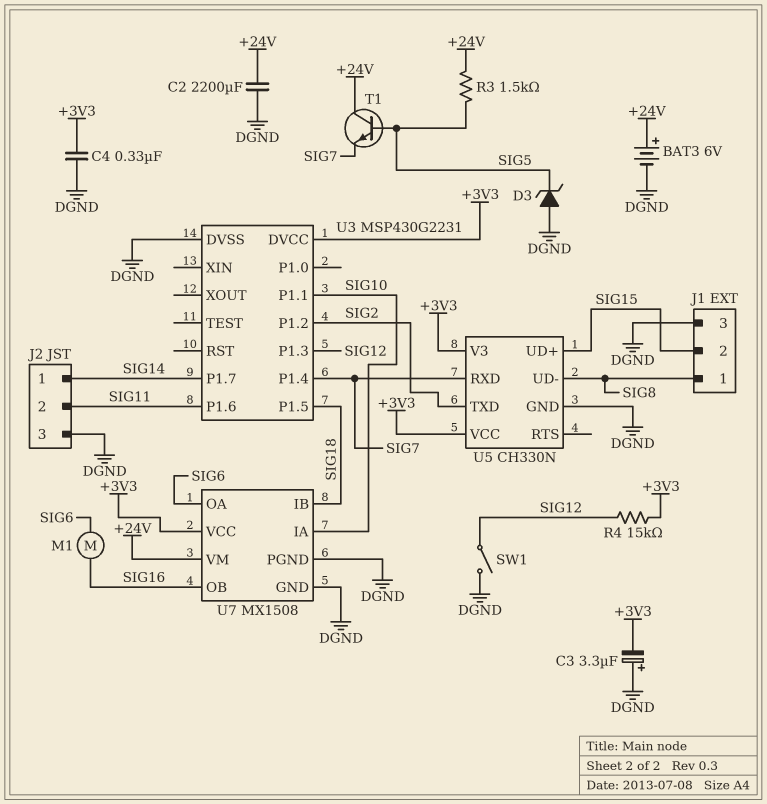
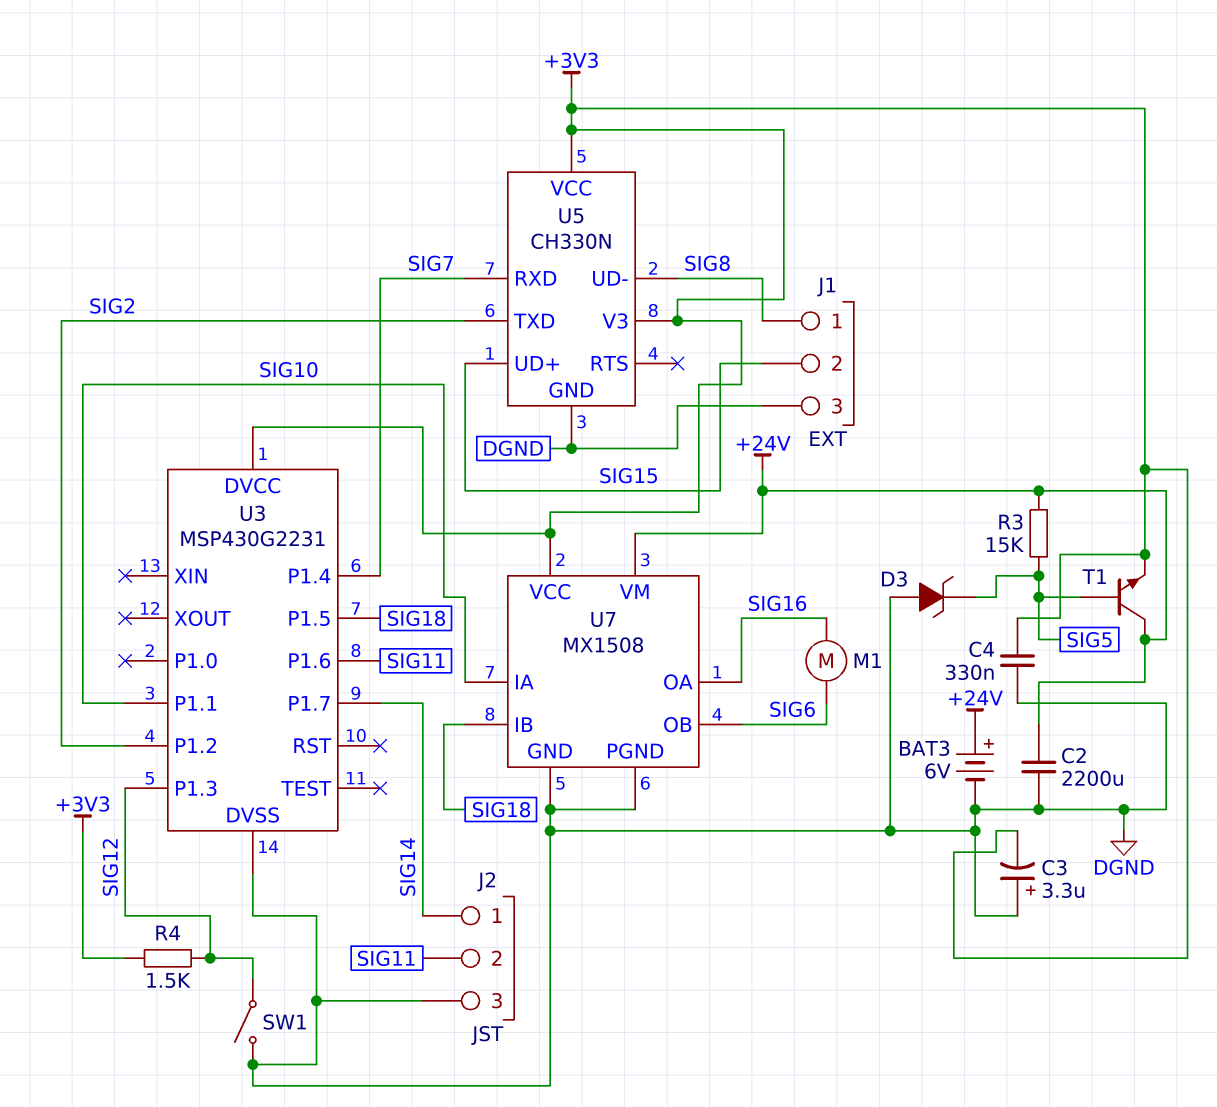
R3: 1.5k (+24V, SIG5) -> 15k (+24V, SIG5)
R4: 15k (+3V3, SIG12) -> 1.5k (+3V3, SIG12)
T1: NPN (B SIG5, C +24V, E SIG7) -> NPN (B SIG5, C +24V, E +3V3)
U7 pin OA: SIG6 -> SIG16
U7 pin OB: SIG16 -> SIG6

